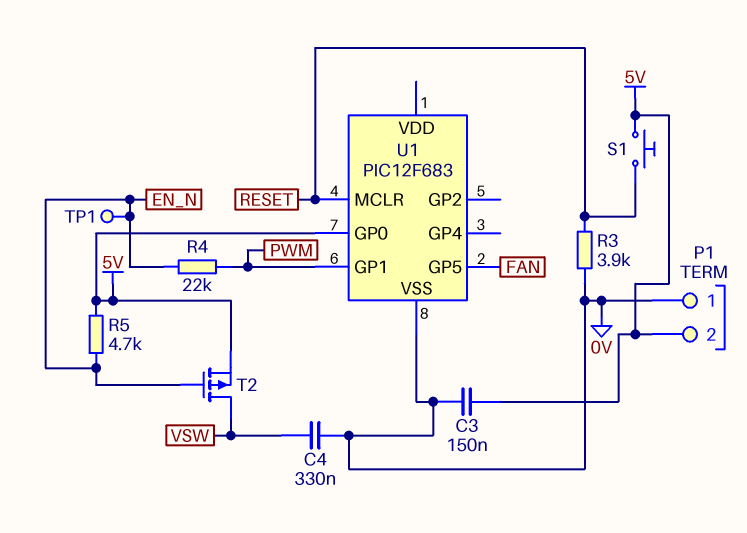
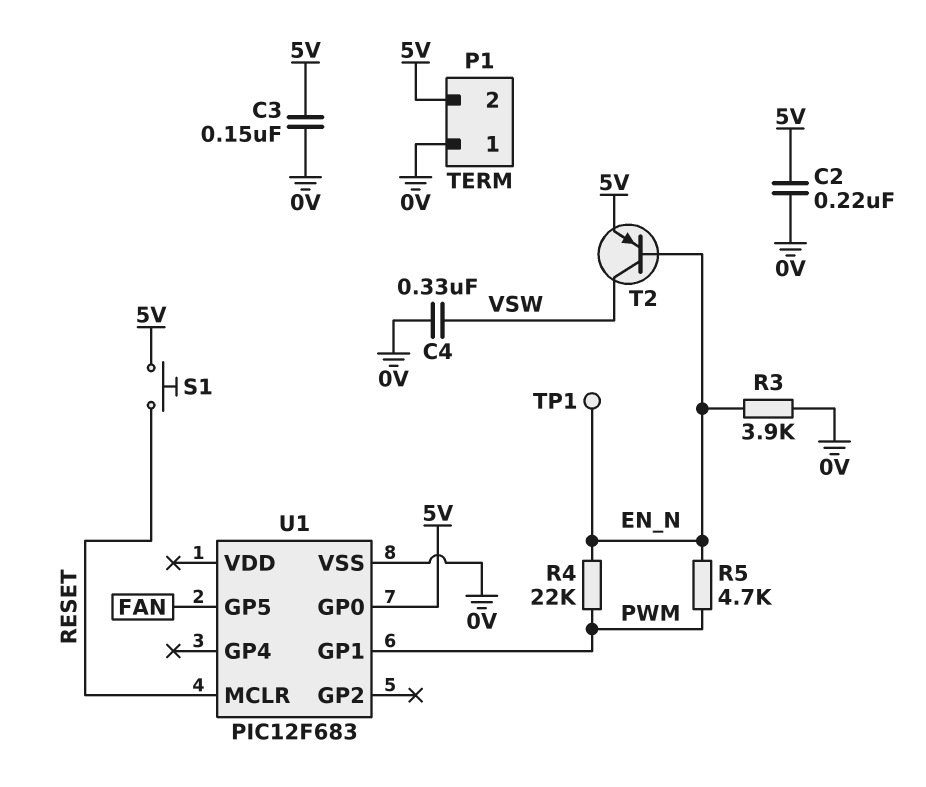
C2: none -> 220nF (0V, 5V)
R3: 3.9k (0V, RESET) -> 3.9k (0V, EN_N)
R5: 4.7k (5V, EN_N) -> 4.7k (EN_N, PWM)
T2: PMOS (G EN_N, D VSW, S 5V) -> PNP (B EN_N, C VSW, E 5V)

